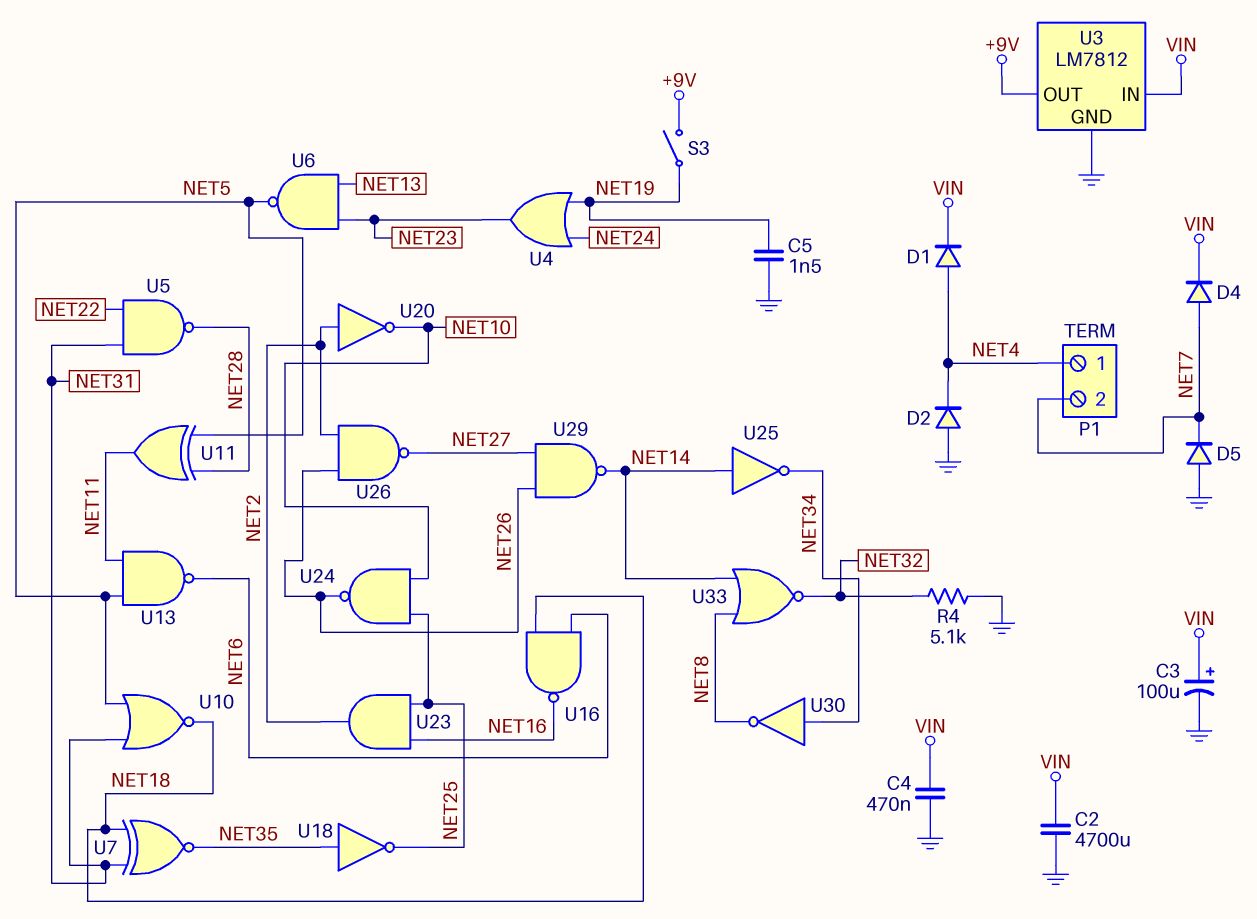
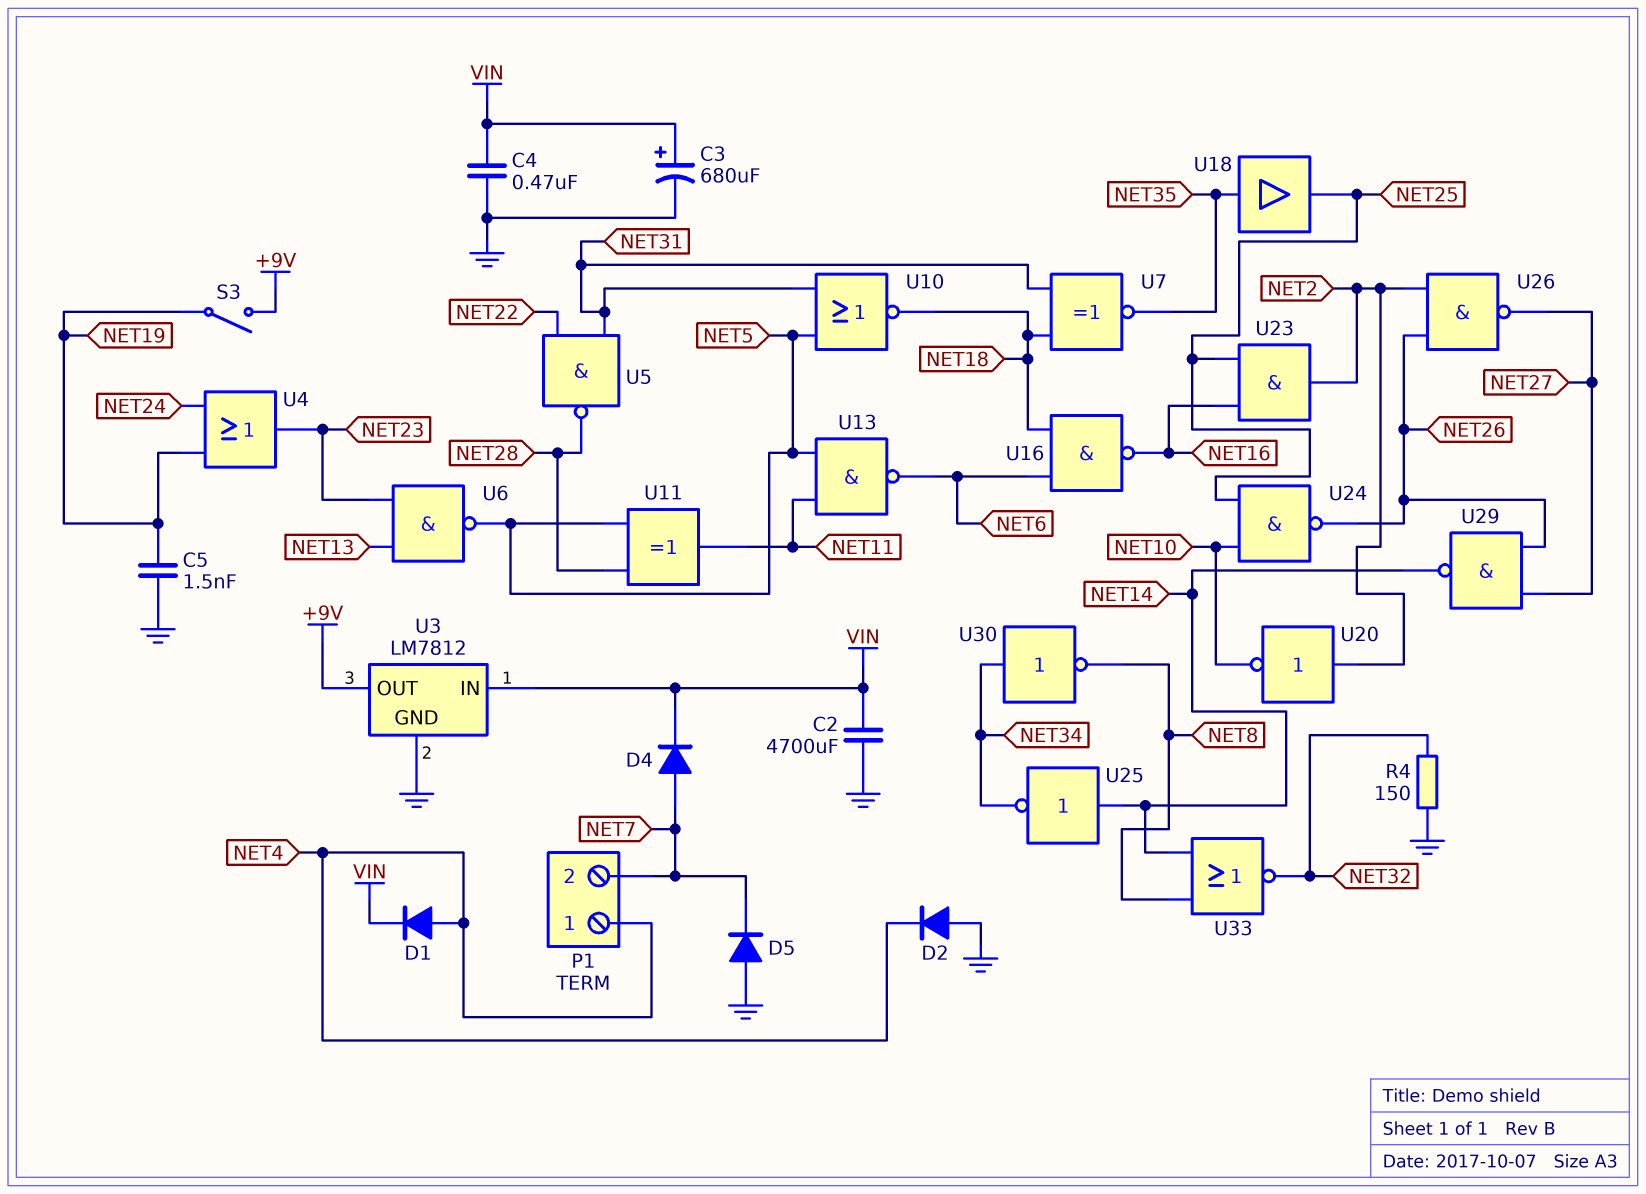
C3: 100uF (plus VIN, minus GND) -> 680uF (plus VIN, minus GND)
R4: 5.1k (GND, NET32) -> 150 (GND, NET32)
U18: NOT (in NET35, out NET25) -> buffer (in NET35, out NET25)

